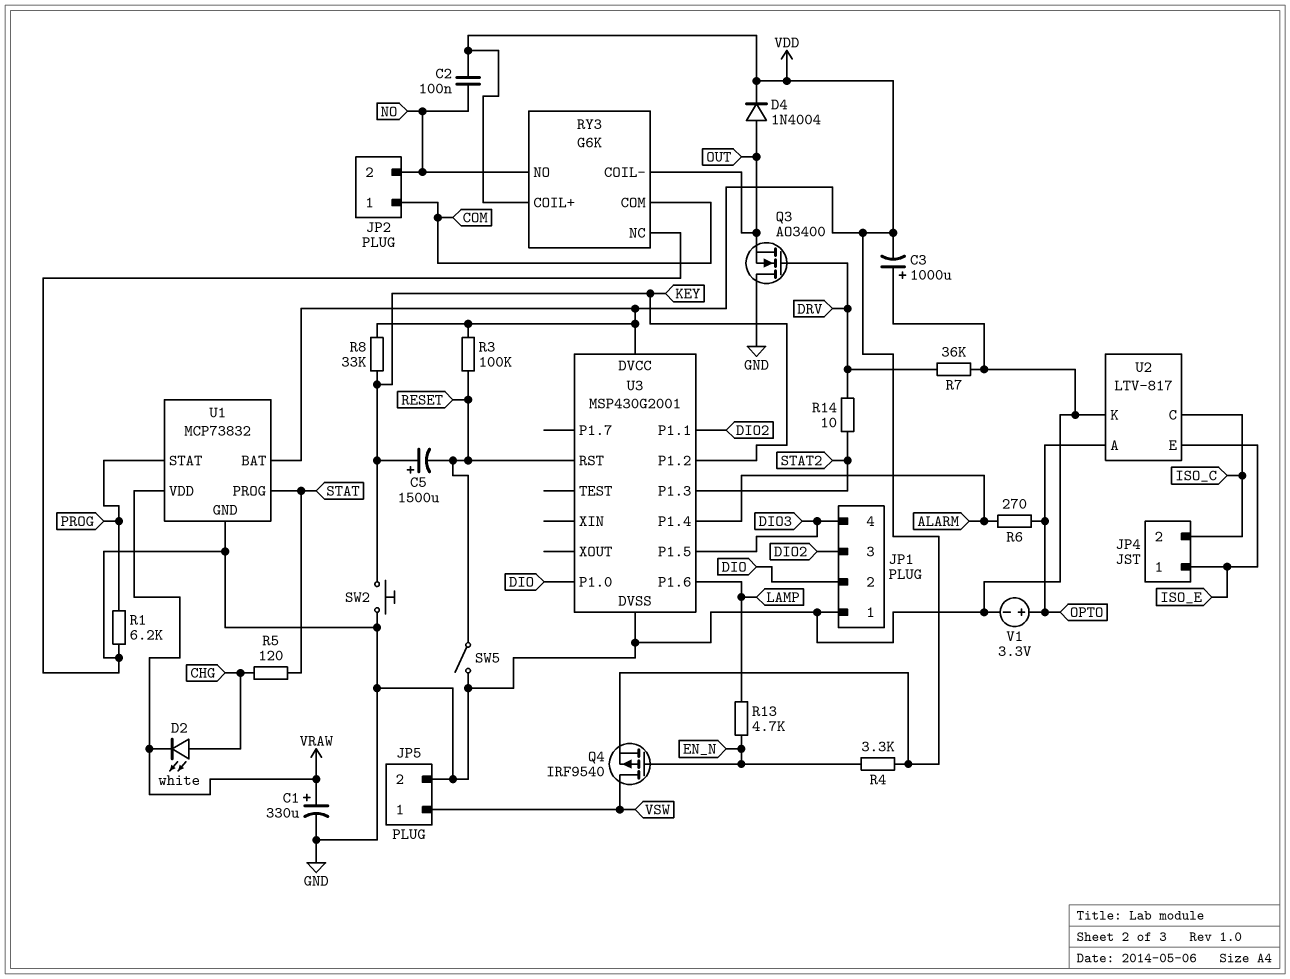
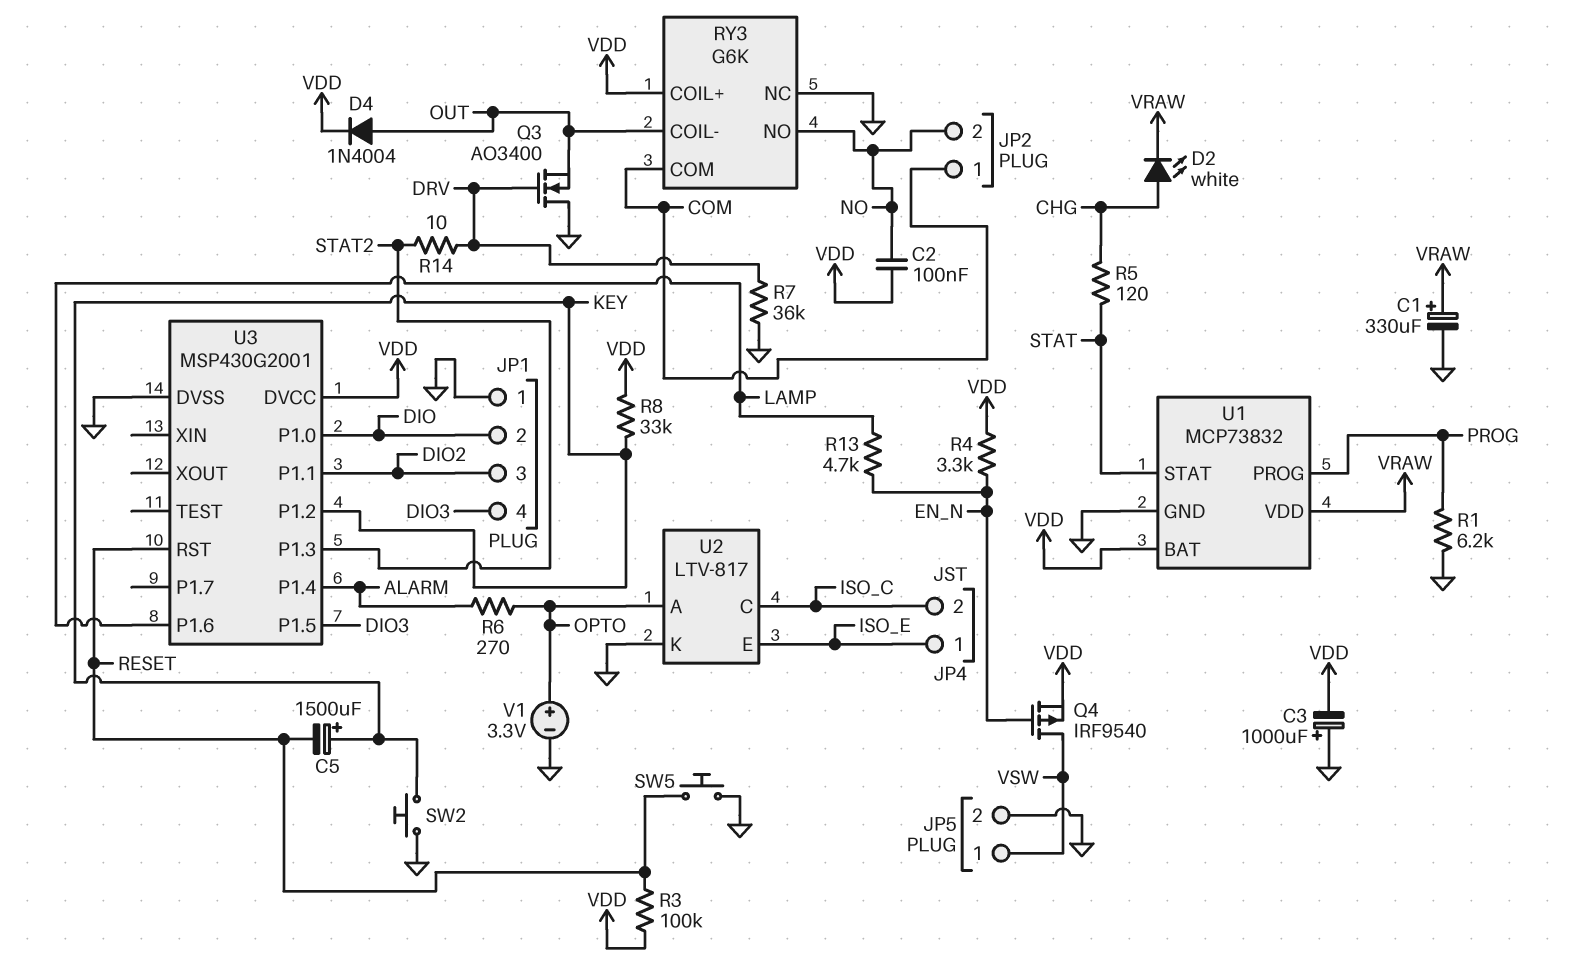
SW5: switch (GND, RESET) -> button (GND, RESET)
U1 pin PROG: STAT -> PROG
U1 pin STAT: PROG -> STAT

